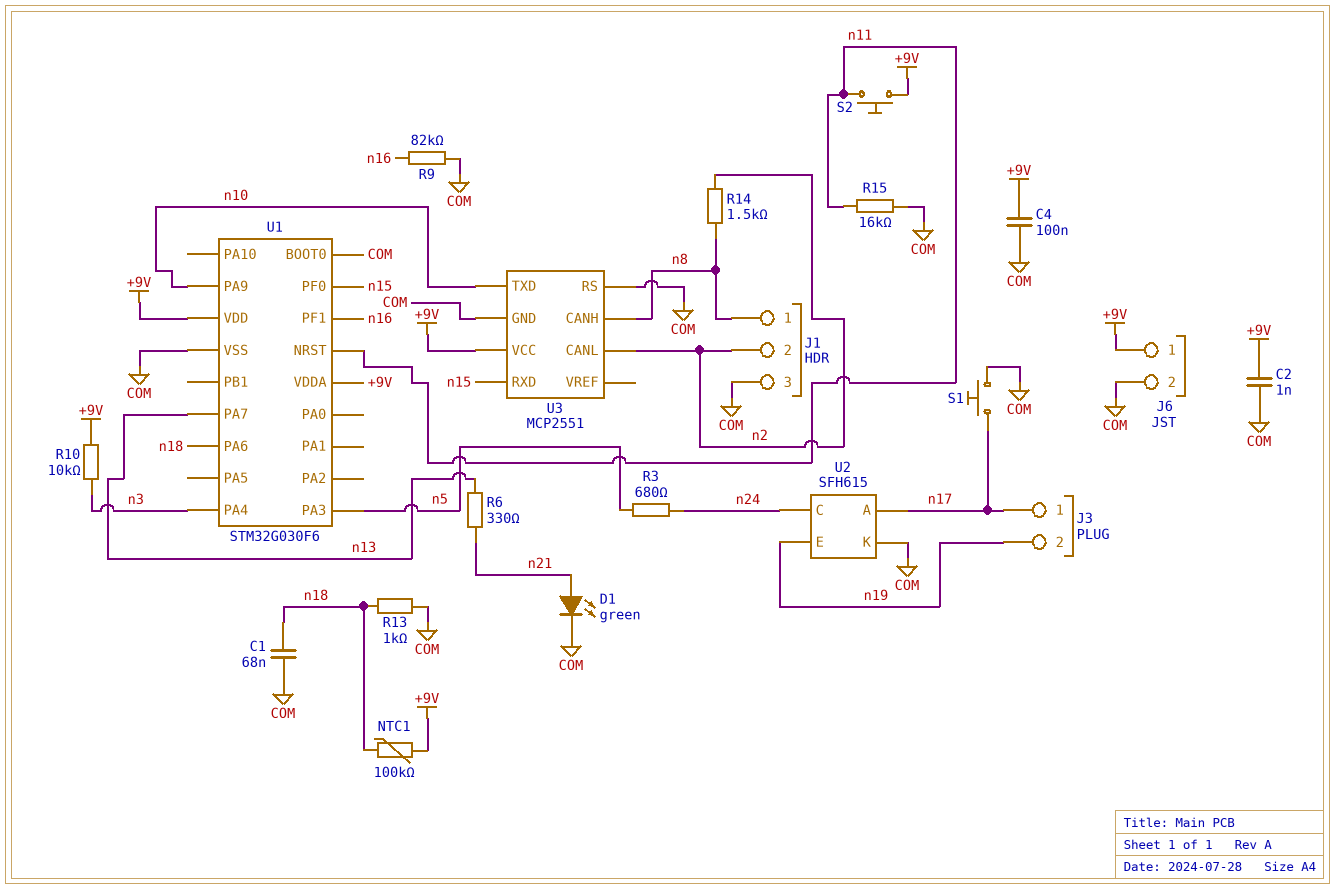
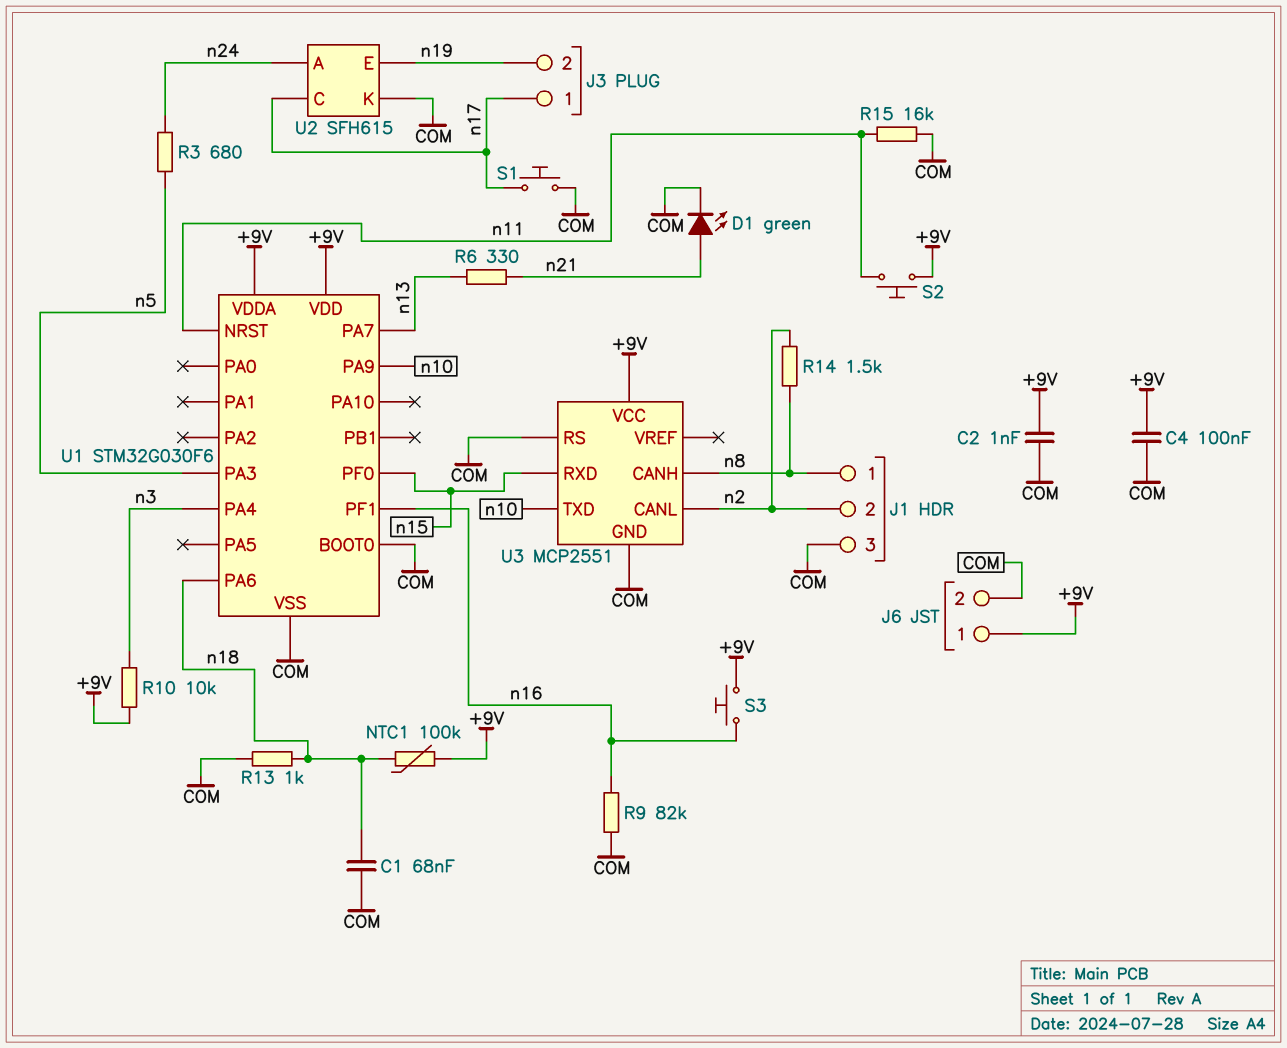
S3: none -> button (+9V, n16)
U2 pin A: n17 -> n24
U2 pin C: n24 -> n17

